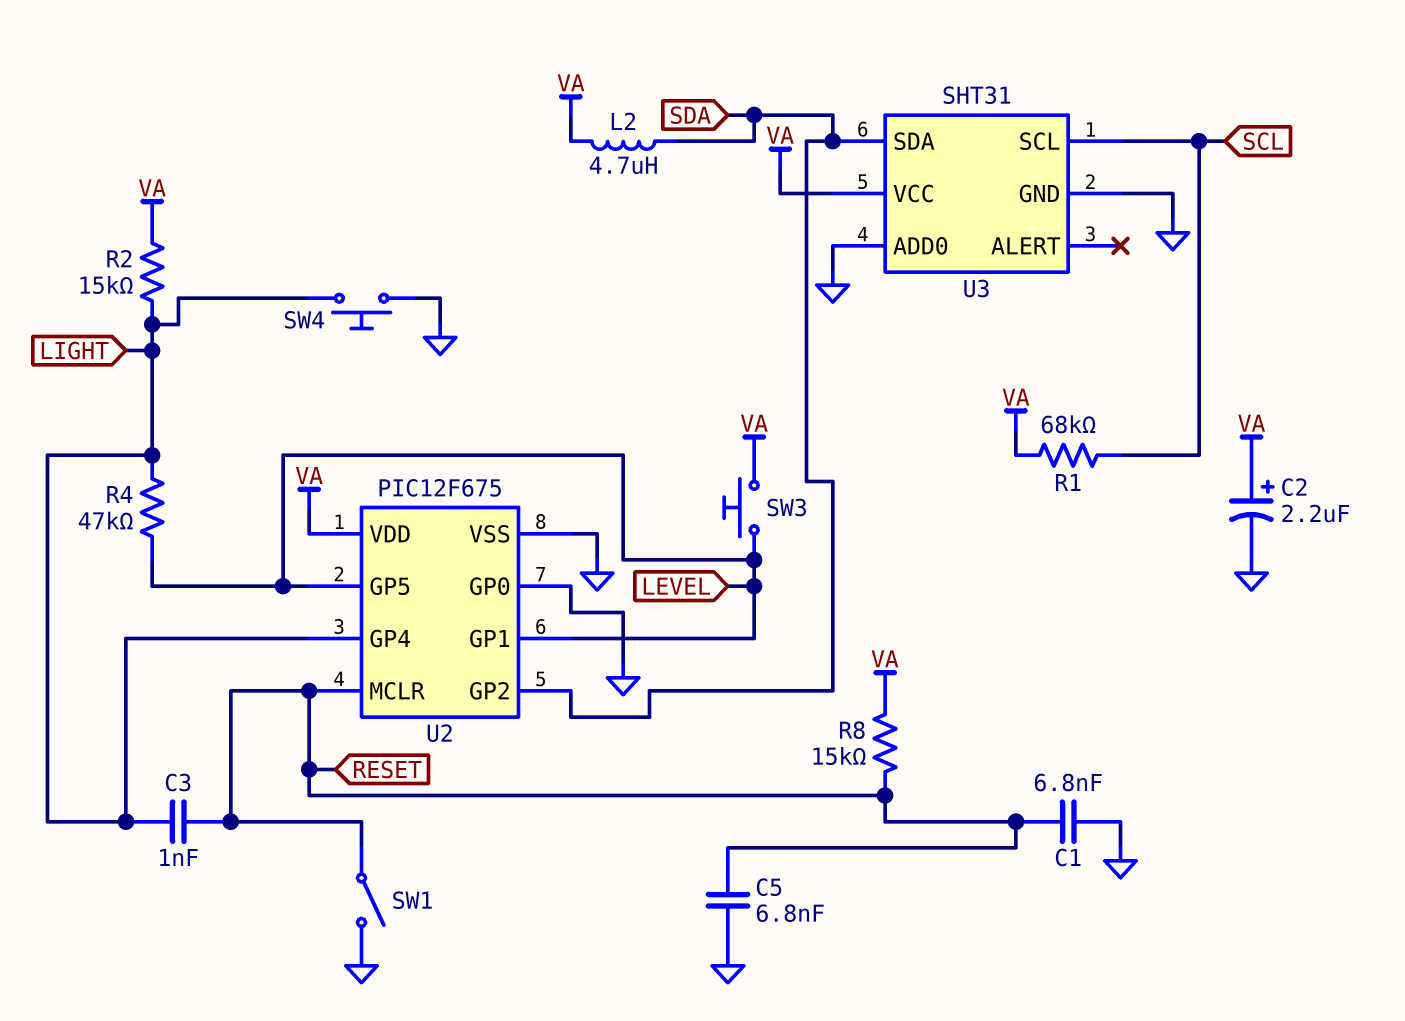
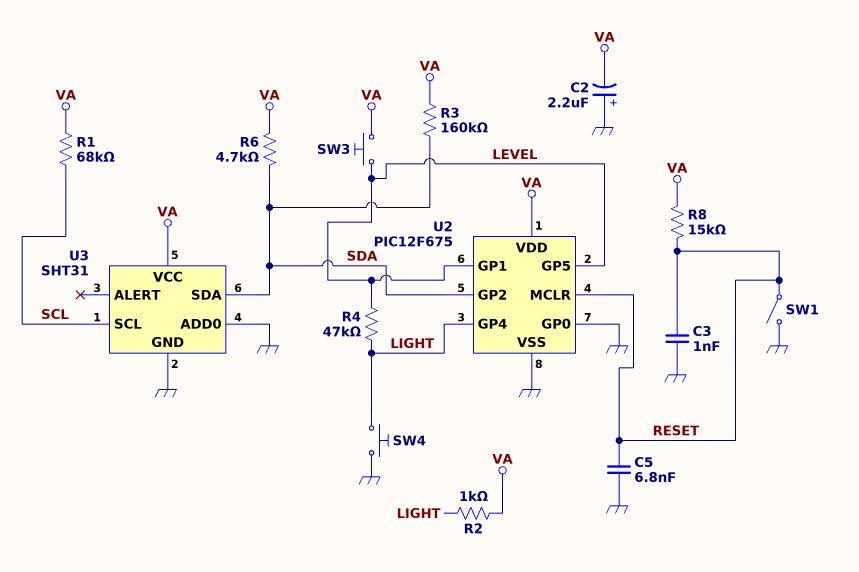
C1: 6.8nF (GND, RESET) -> none
C2: 2.2uF (plus VA, minus GND) -> 2.2uF (plus GND, minus VA)
C3: 1nF (LIGHT, RESET) -> 1nF (GND, RESET)
L2: 4.7uH (SDA, VA) -> none
R2: 15k (LIGHT, VA) -> 1k (LIGHT, VA)
R3: none -> 160k (SDA, VA)
R6: none -> 4.7k (SDA, VA)

